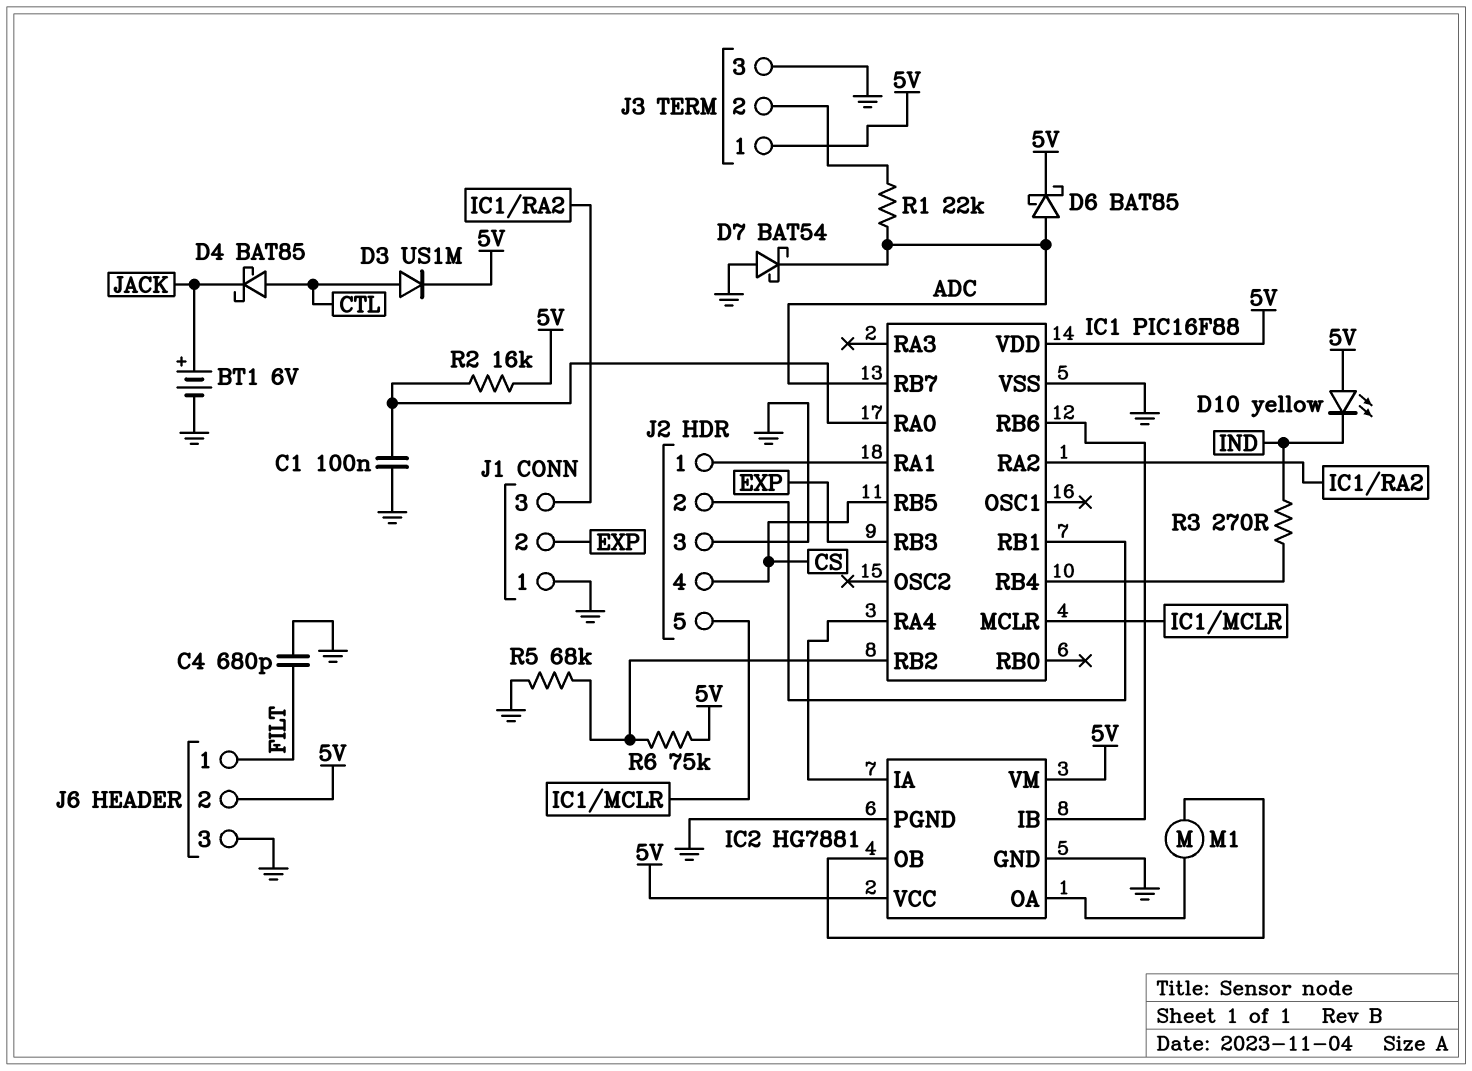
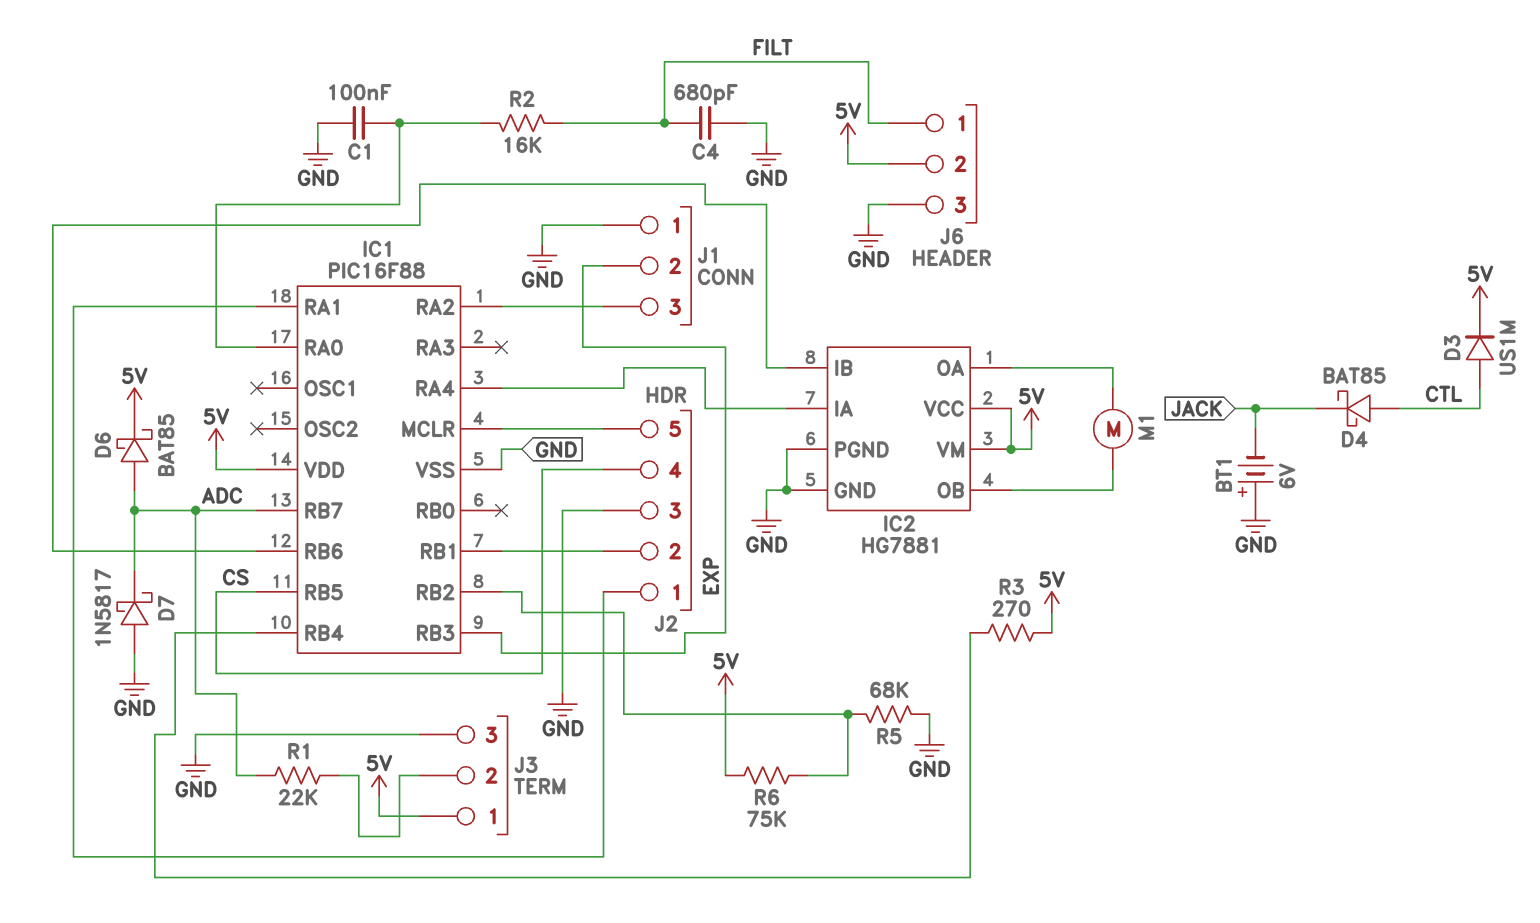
BT1: 6V (plus JACK, minus GND) -> 6V (plus GND, minus JACK)
D7: schottky BAT54 (A GND, K ADC) -> schottky 1N5817 (A GND, K ADC)
D10: LED yellow (A 5V, K IND) -> none
R2: 16k (5V, IC1/RA0) -> 16k (FILT, IC1/RA0)
R3: 270 (IC1/RB4, IND) -> 270 (5V, IC1/RB4)

